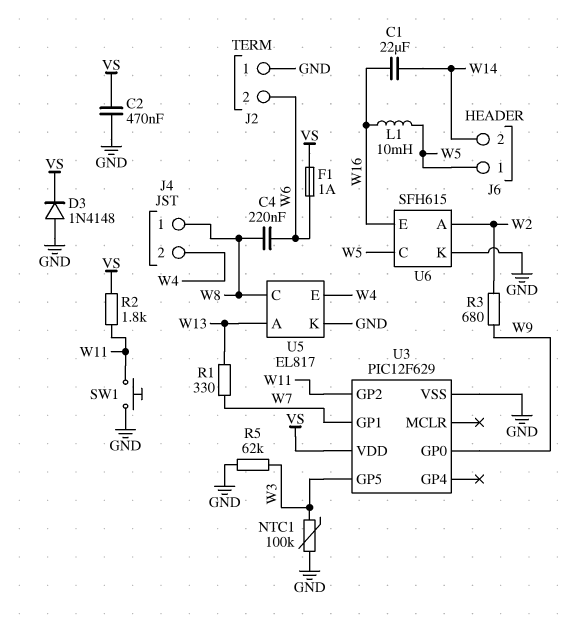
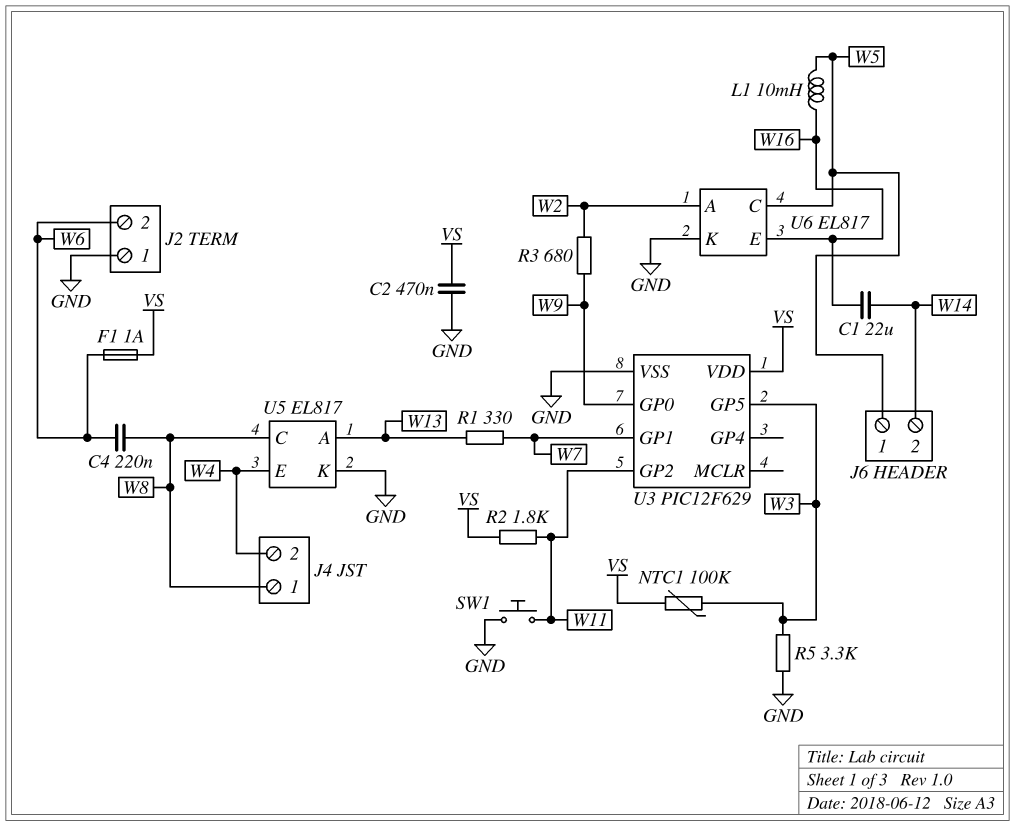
D3: diode 1N4148 (A GND, K VS) -> none
NTC1: 100k (GND, W3) -> 100k (VS, W3)
R5: 62k (GND, W3) -> 3.3k (GND, W3)
U6: SFH615 -> EL817

